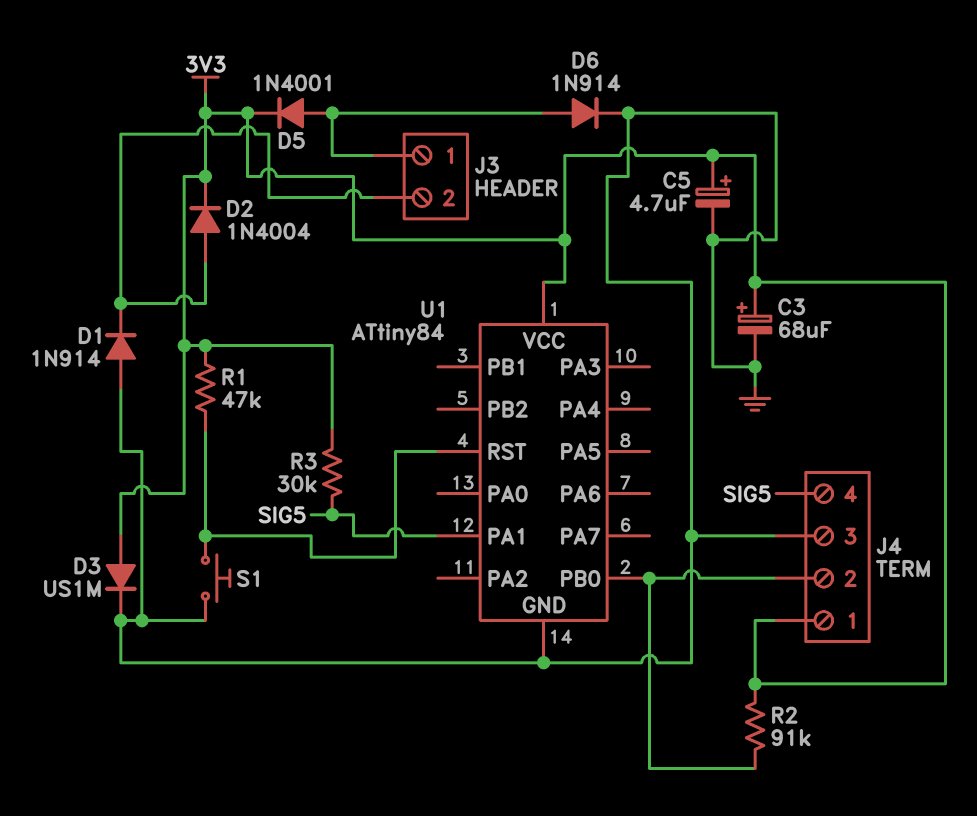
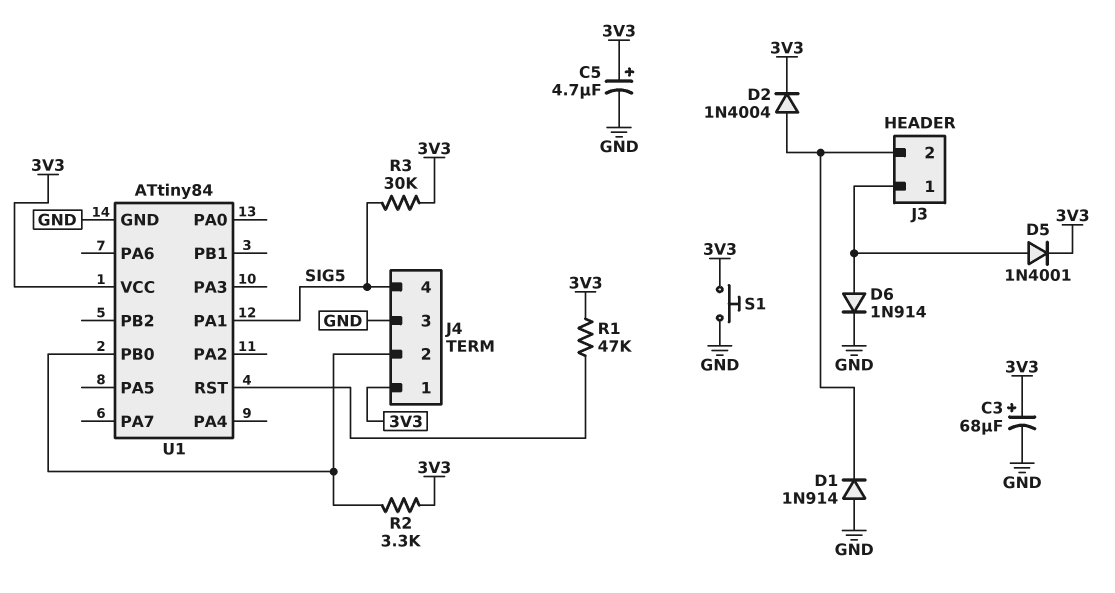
D3: diode US1M (A 3V3, K GND) -> none
R2: 91k (3V3, J4/2) -> 3.3k (3V3, J4/2)
S1: button (GND, U1/RST) -> button (3V3, GND)

